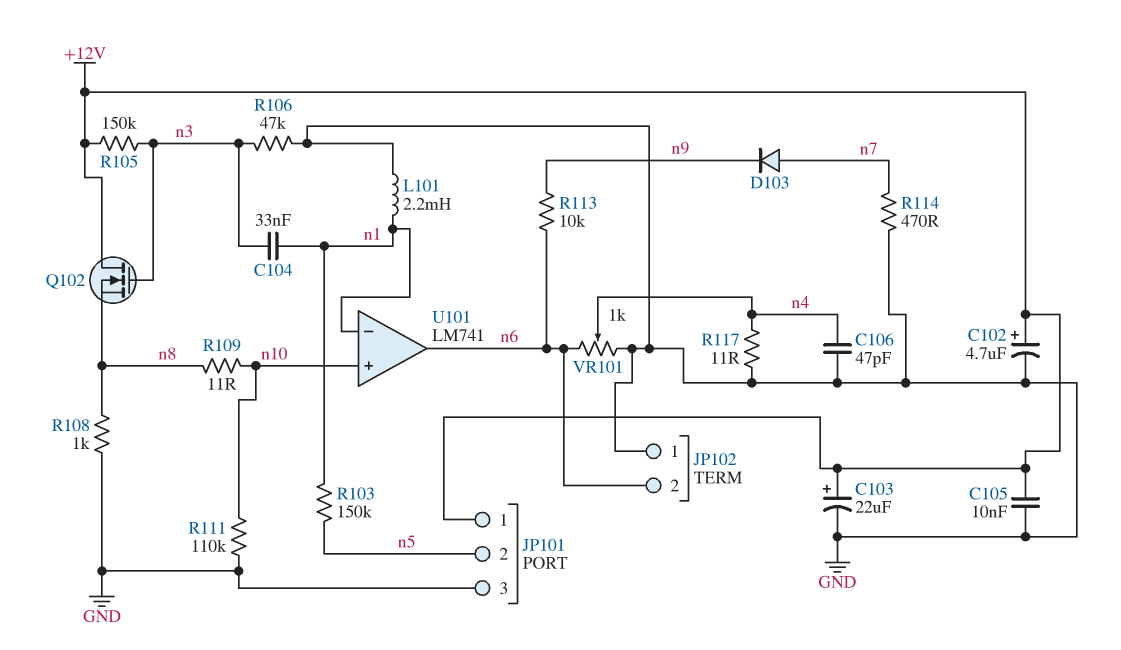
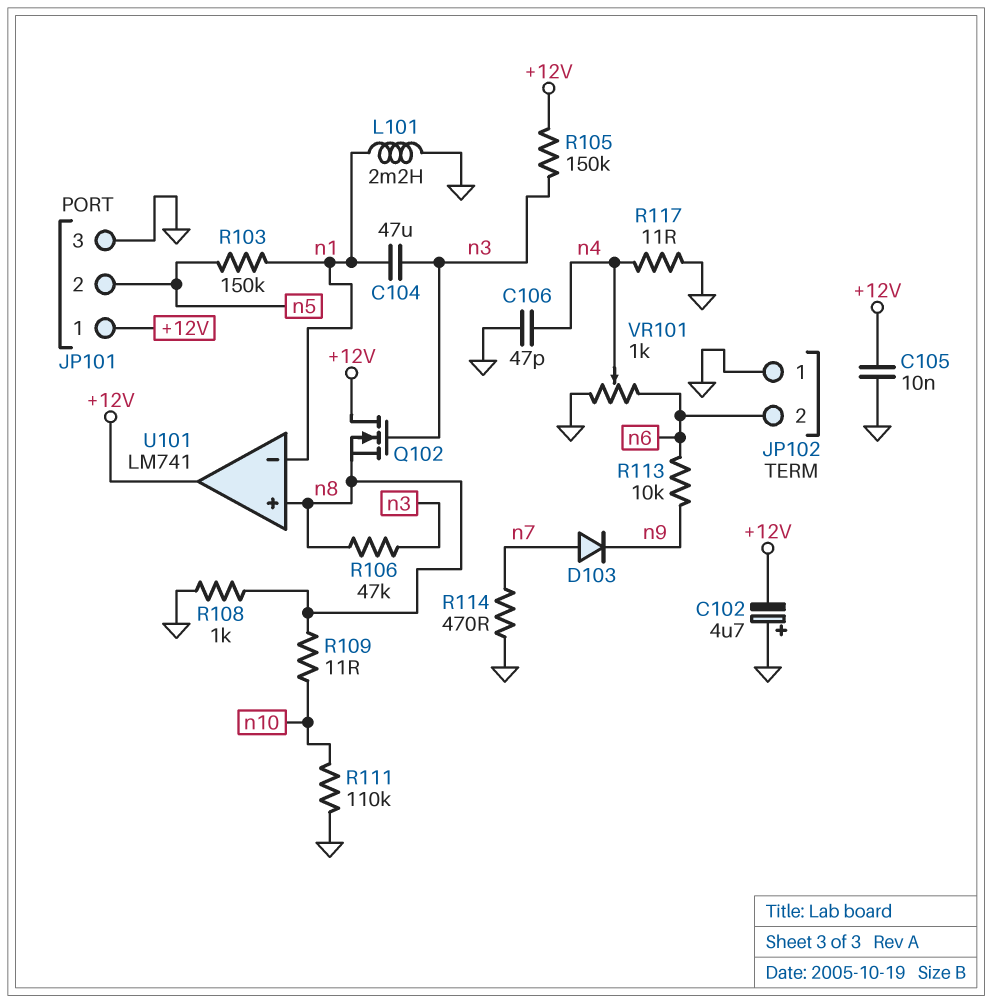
C102: 4.7uF (plus +12V, minus GND) -> 4.7uF (plus GND, minus +12V)
C103: 22uF (plus +12V, minus GND) -> none
C104: 33nF (n1, n3) -> 47uF (n1, n3)
R106: 47k (GND, n3) -> 47k (n3, n8)
U101 pin in+: n10 -> n8
U101 pin out: n6 -> +12V

